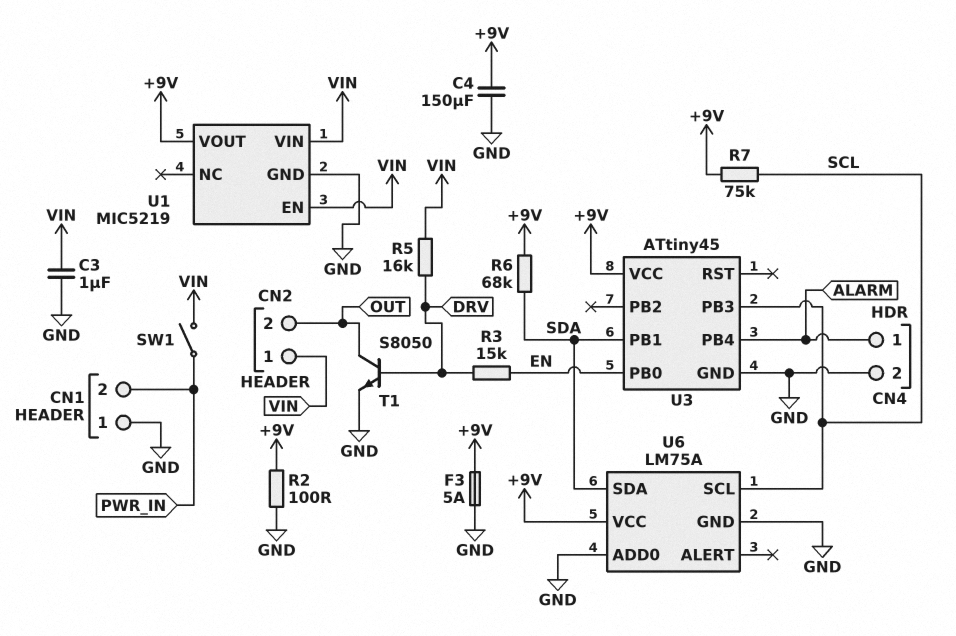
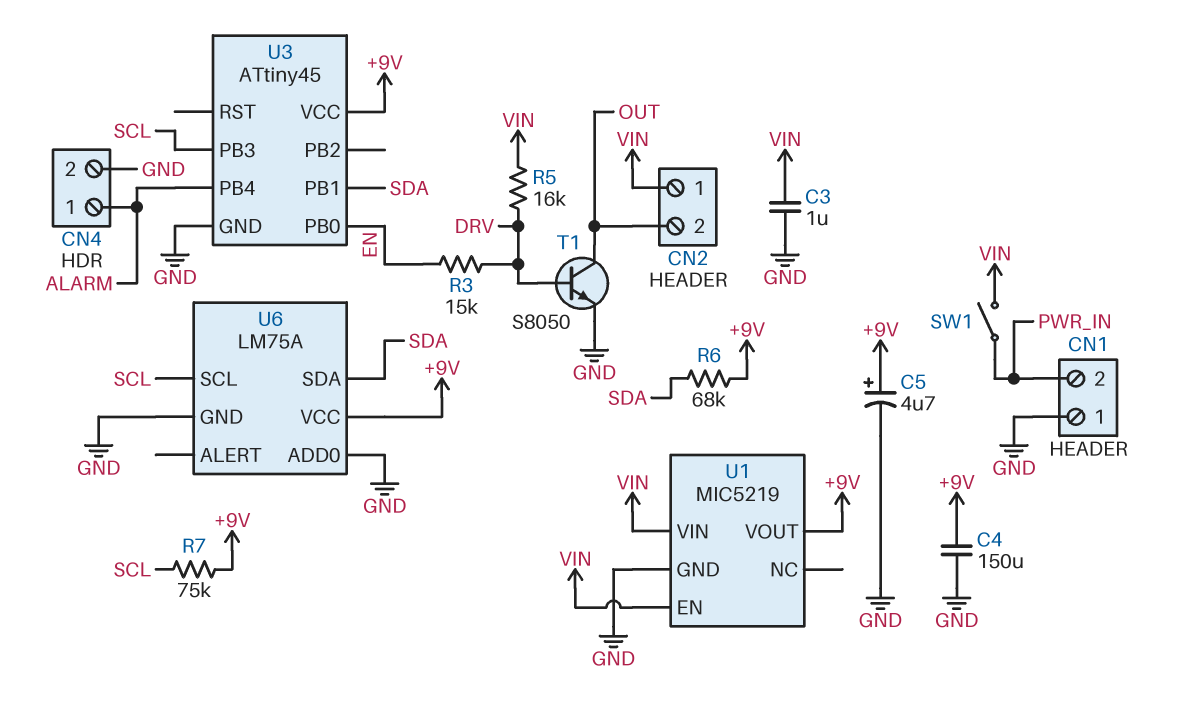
C5: none -> 4.7uF (plus +9V, minus GND)
F3: 5A (+9V, GND) -> none
R2: 100 (+9V, GND) -> none

